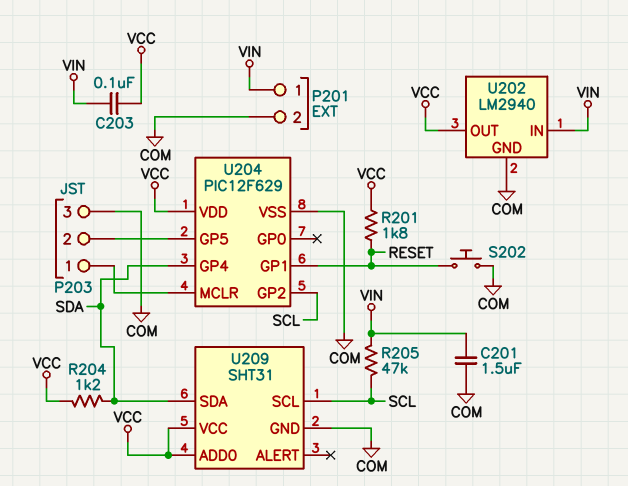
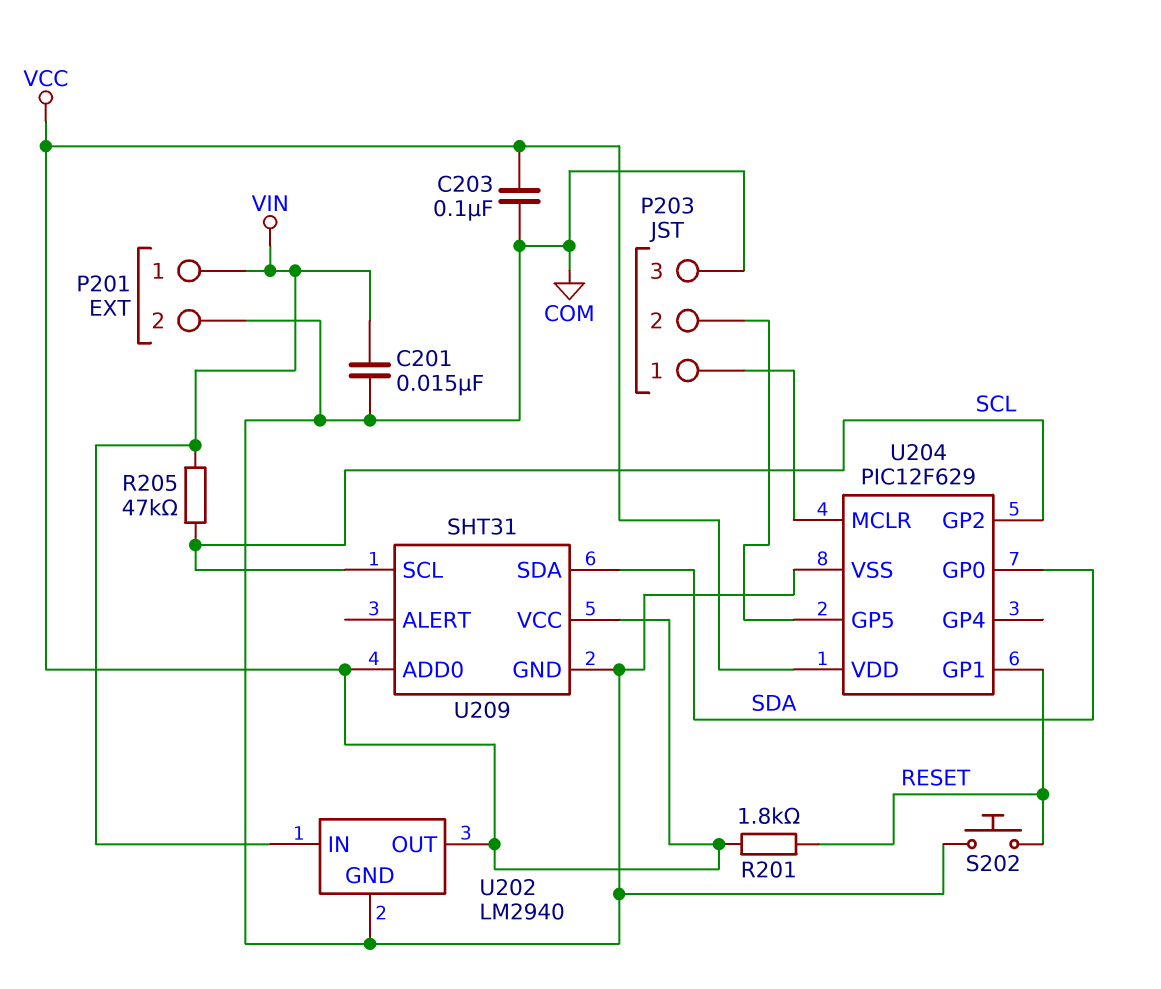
C201: 1.5uF (COM, VIN) -> 15nF (COM, VIN)
C203: 100nF (VCC, VIN) -> 100nF (COM, VCC)
R204: 1.2k (SDA, VCC) -> none
U204 pin GP0: none -> SDA
U204 pin GP4: SDA -> none

